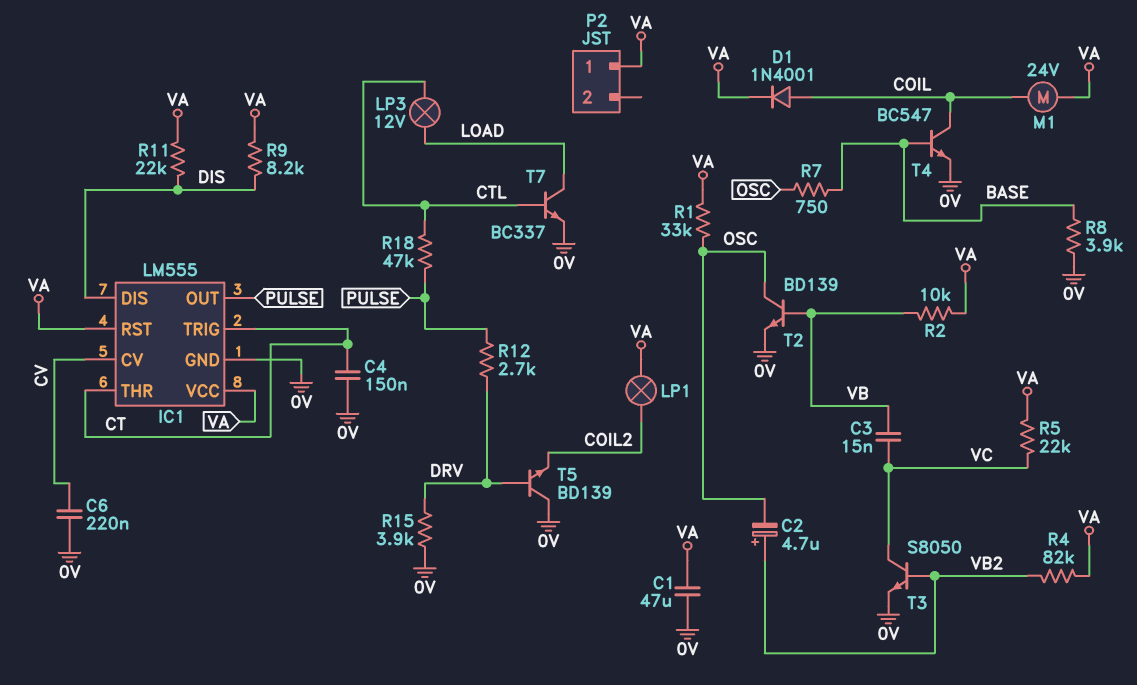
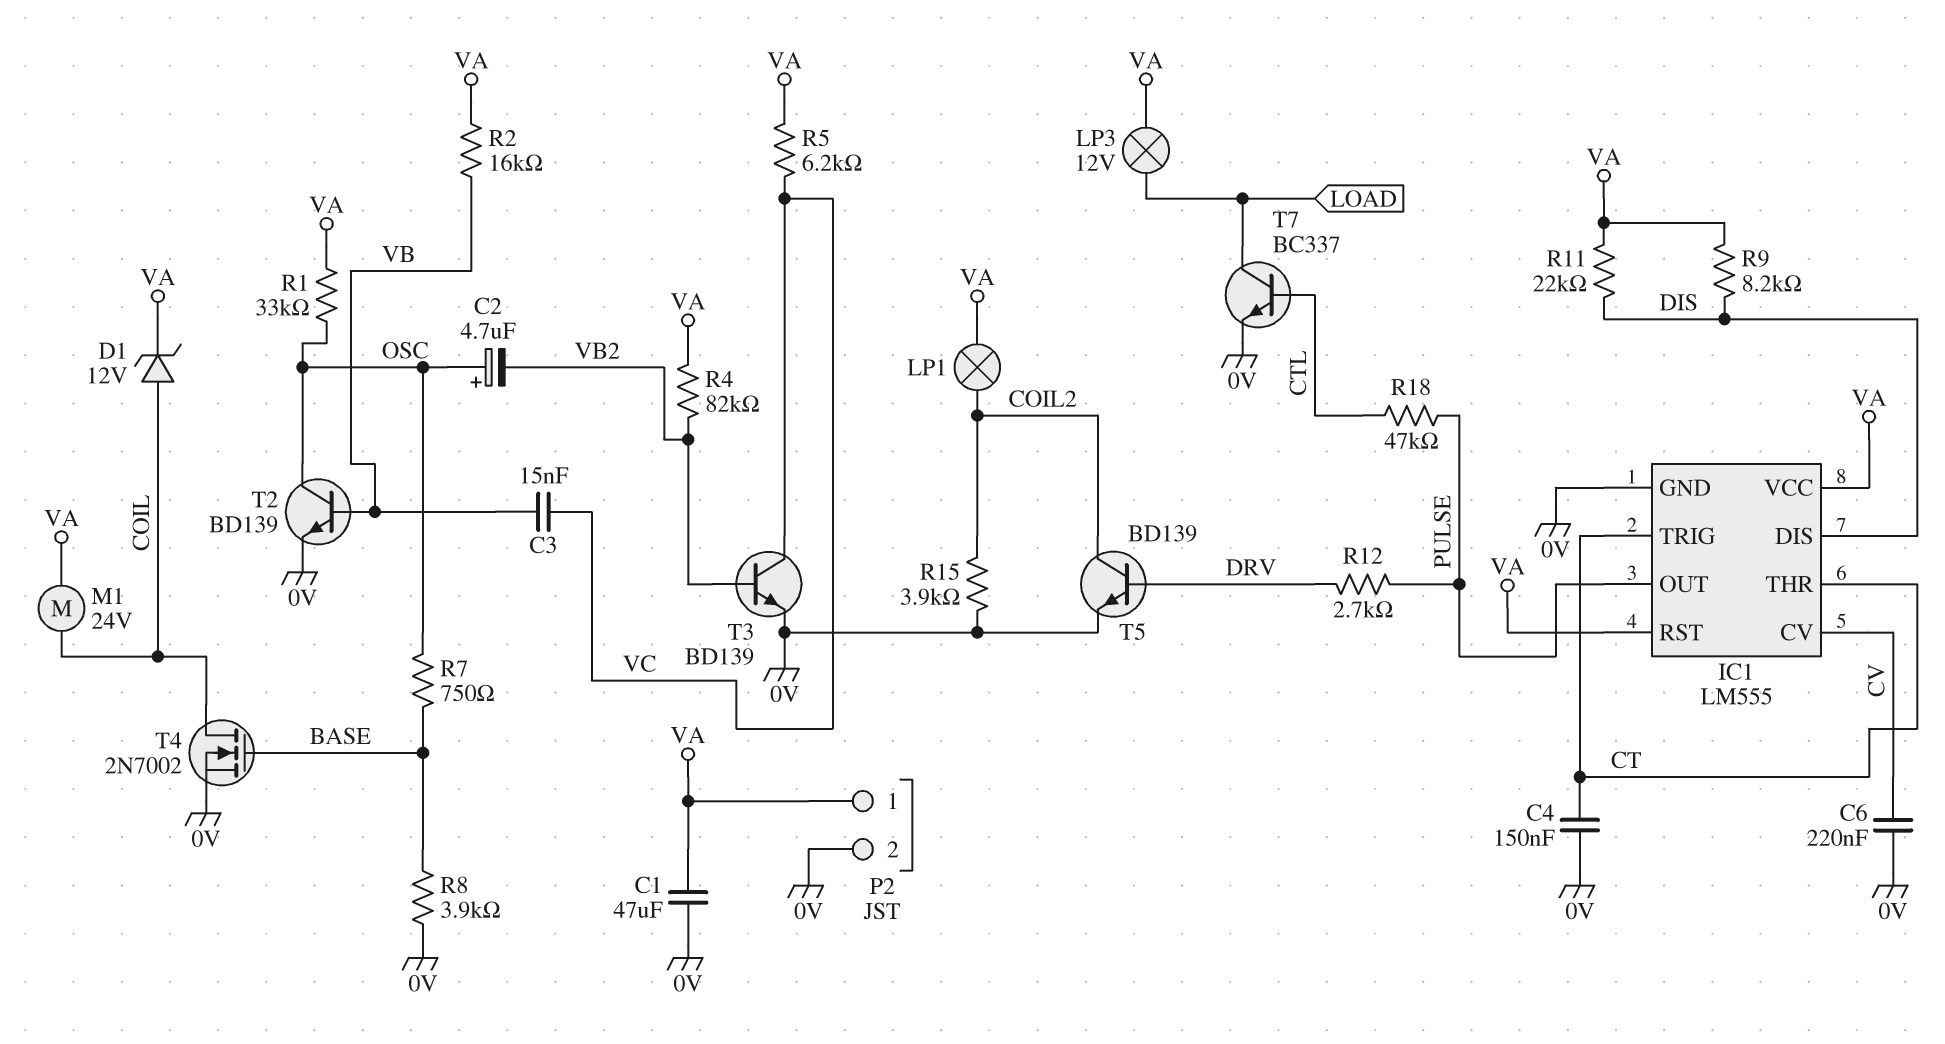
C2: 4.7uF (plus VB2, minus OSC) -> 4.7uF (plus OSC, minus VB2)
D1: diode 1N4001 (A COIL, K VA) -> zener 12V (A COIL, K VA)
LP3: lamp 12V (CTL, LOAD) -> lamp 12V (LOAD, VA)
P2 pin 2: none -> 0V
R2: 10k (VA, VB) -> 16k (VA, VB)
R5: 22k (VA, VC) -> 6.2k (VA, VC)
R15: 3.9k (0V, DRV) -> 3.9k (0V, COIL2)
T3: NPN S8050 (B VB2, C VC, E 0V) -> NPN BD139 (B VB2, C VC, E 0V)
T4: NPN BC547 (B BASE, C COIL, E 0V) -> NMOS 2N7002 (G BASE, D COIL, S 0V)
T5: NPN BD139 (B DRV, C 0V, E COIL2) -> NPN BD139 (B DRV, C COIL2, E 0V)

